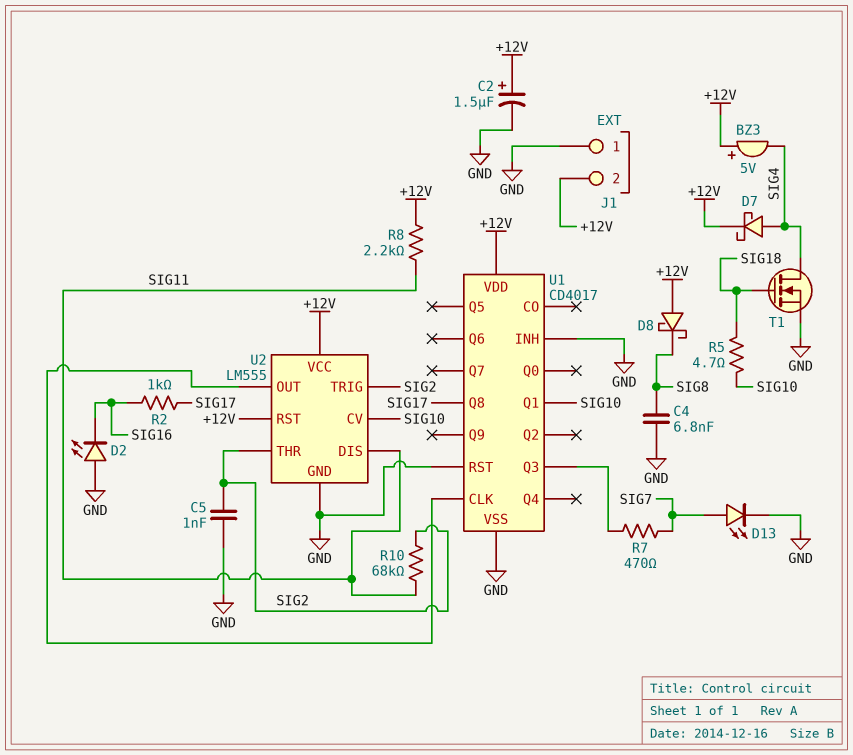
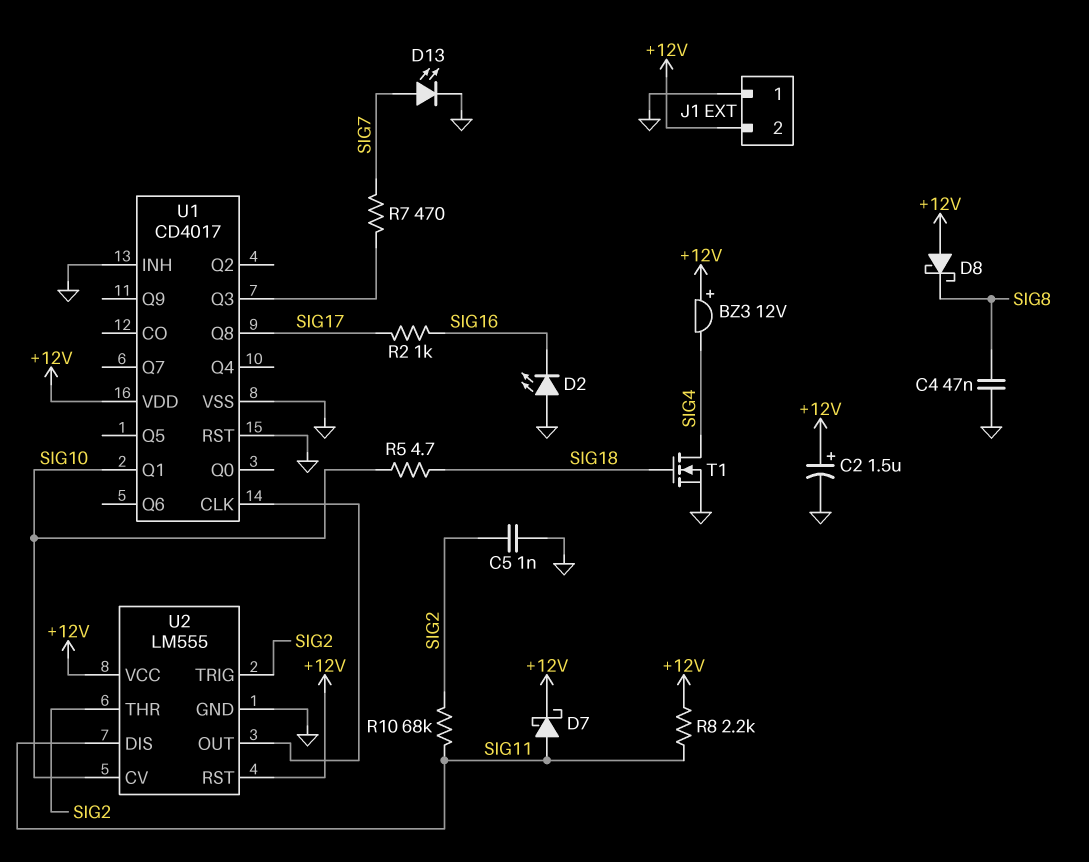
BZ3: buzzer 5V (plus +12V, minus SIG4) -> buzzer 12V (plus +12V, minus SIG4)
C4: 6.8nF (GND, SIG8) -> 47nF (GND, SIG8)
D7: schottky (A SIG4, K +12V) -> schottky (A SIG11, K +12V)

